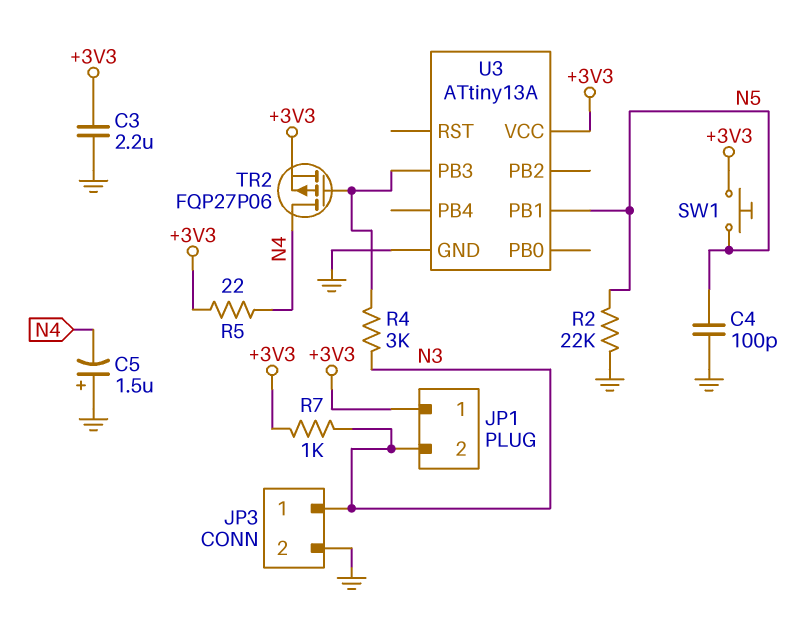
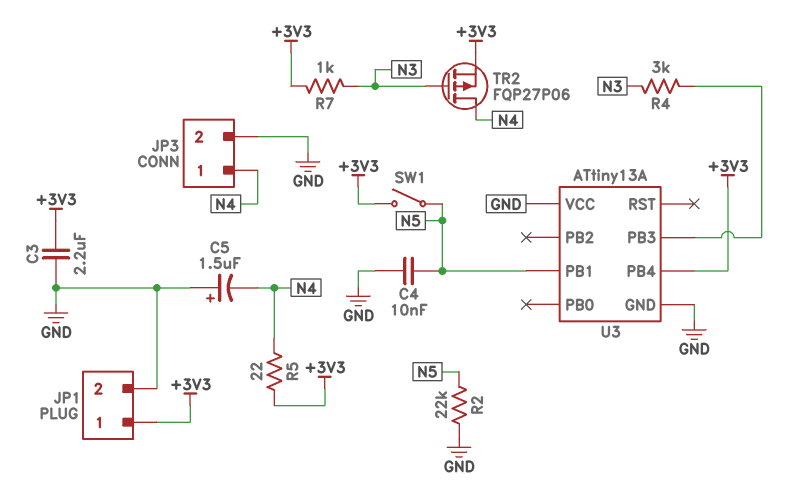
C4: 100pF (GND, N5) -> 10nF (GND, N5)
JP1 pin 2: N3 -> GND
JP3 pin 1: N3 -> N4
SW1: button (+3V3, N5) -> switch (+3V3, N5)
TR2: PMOS FQP27P06 (G U3/PB3, D N4, S +3V3) -> PMOS FQP27P06 (G N3, D N4, S +3V3)
U3 pin PB4: none -> +3V3
U3 pin VCC: +3V3 -> GND

